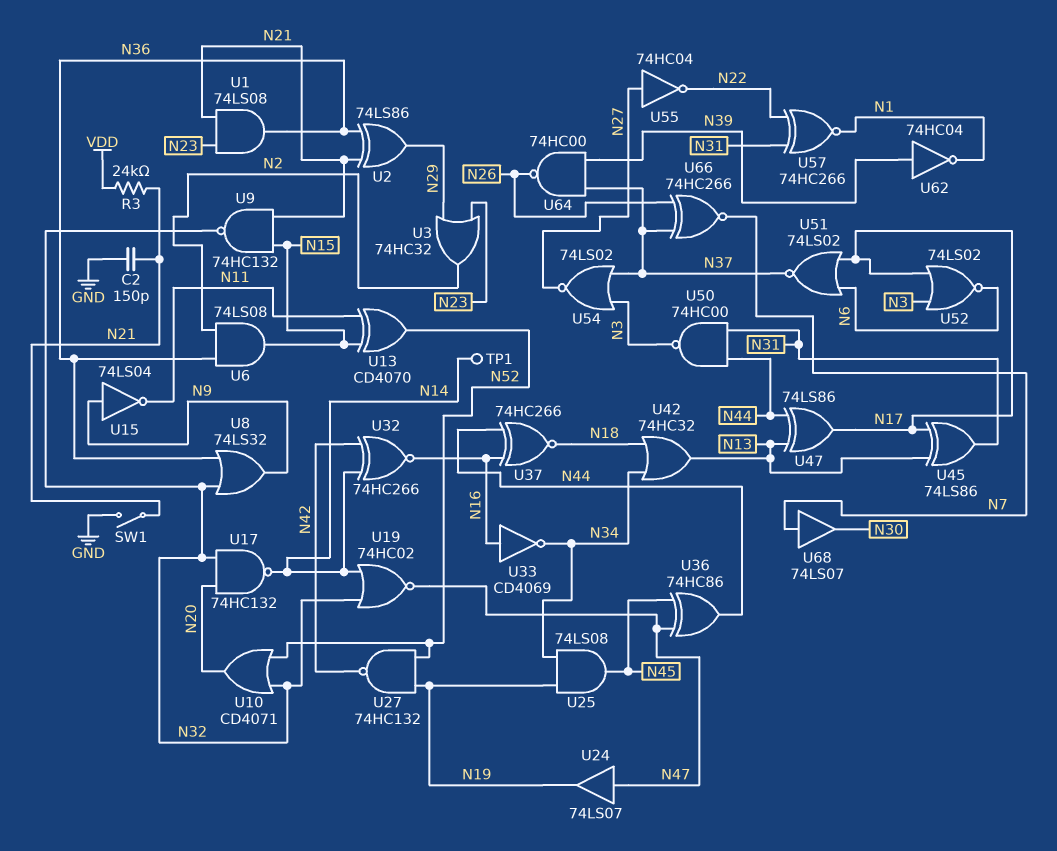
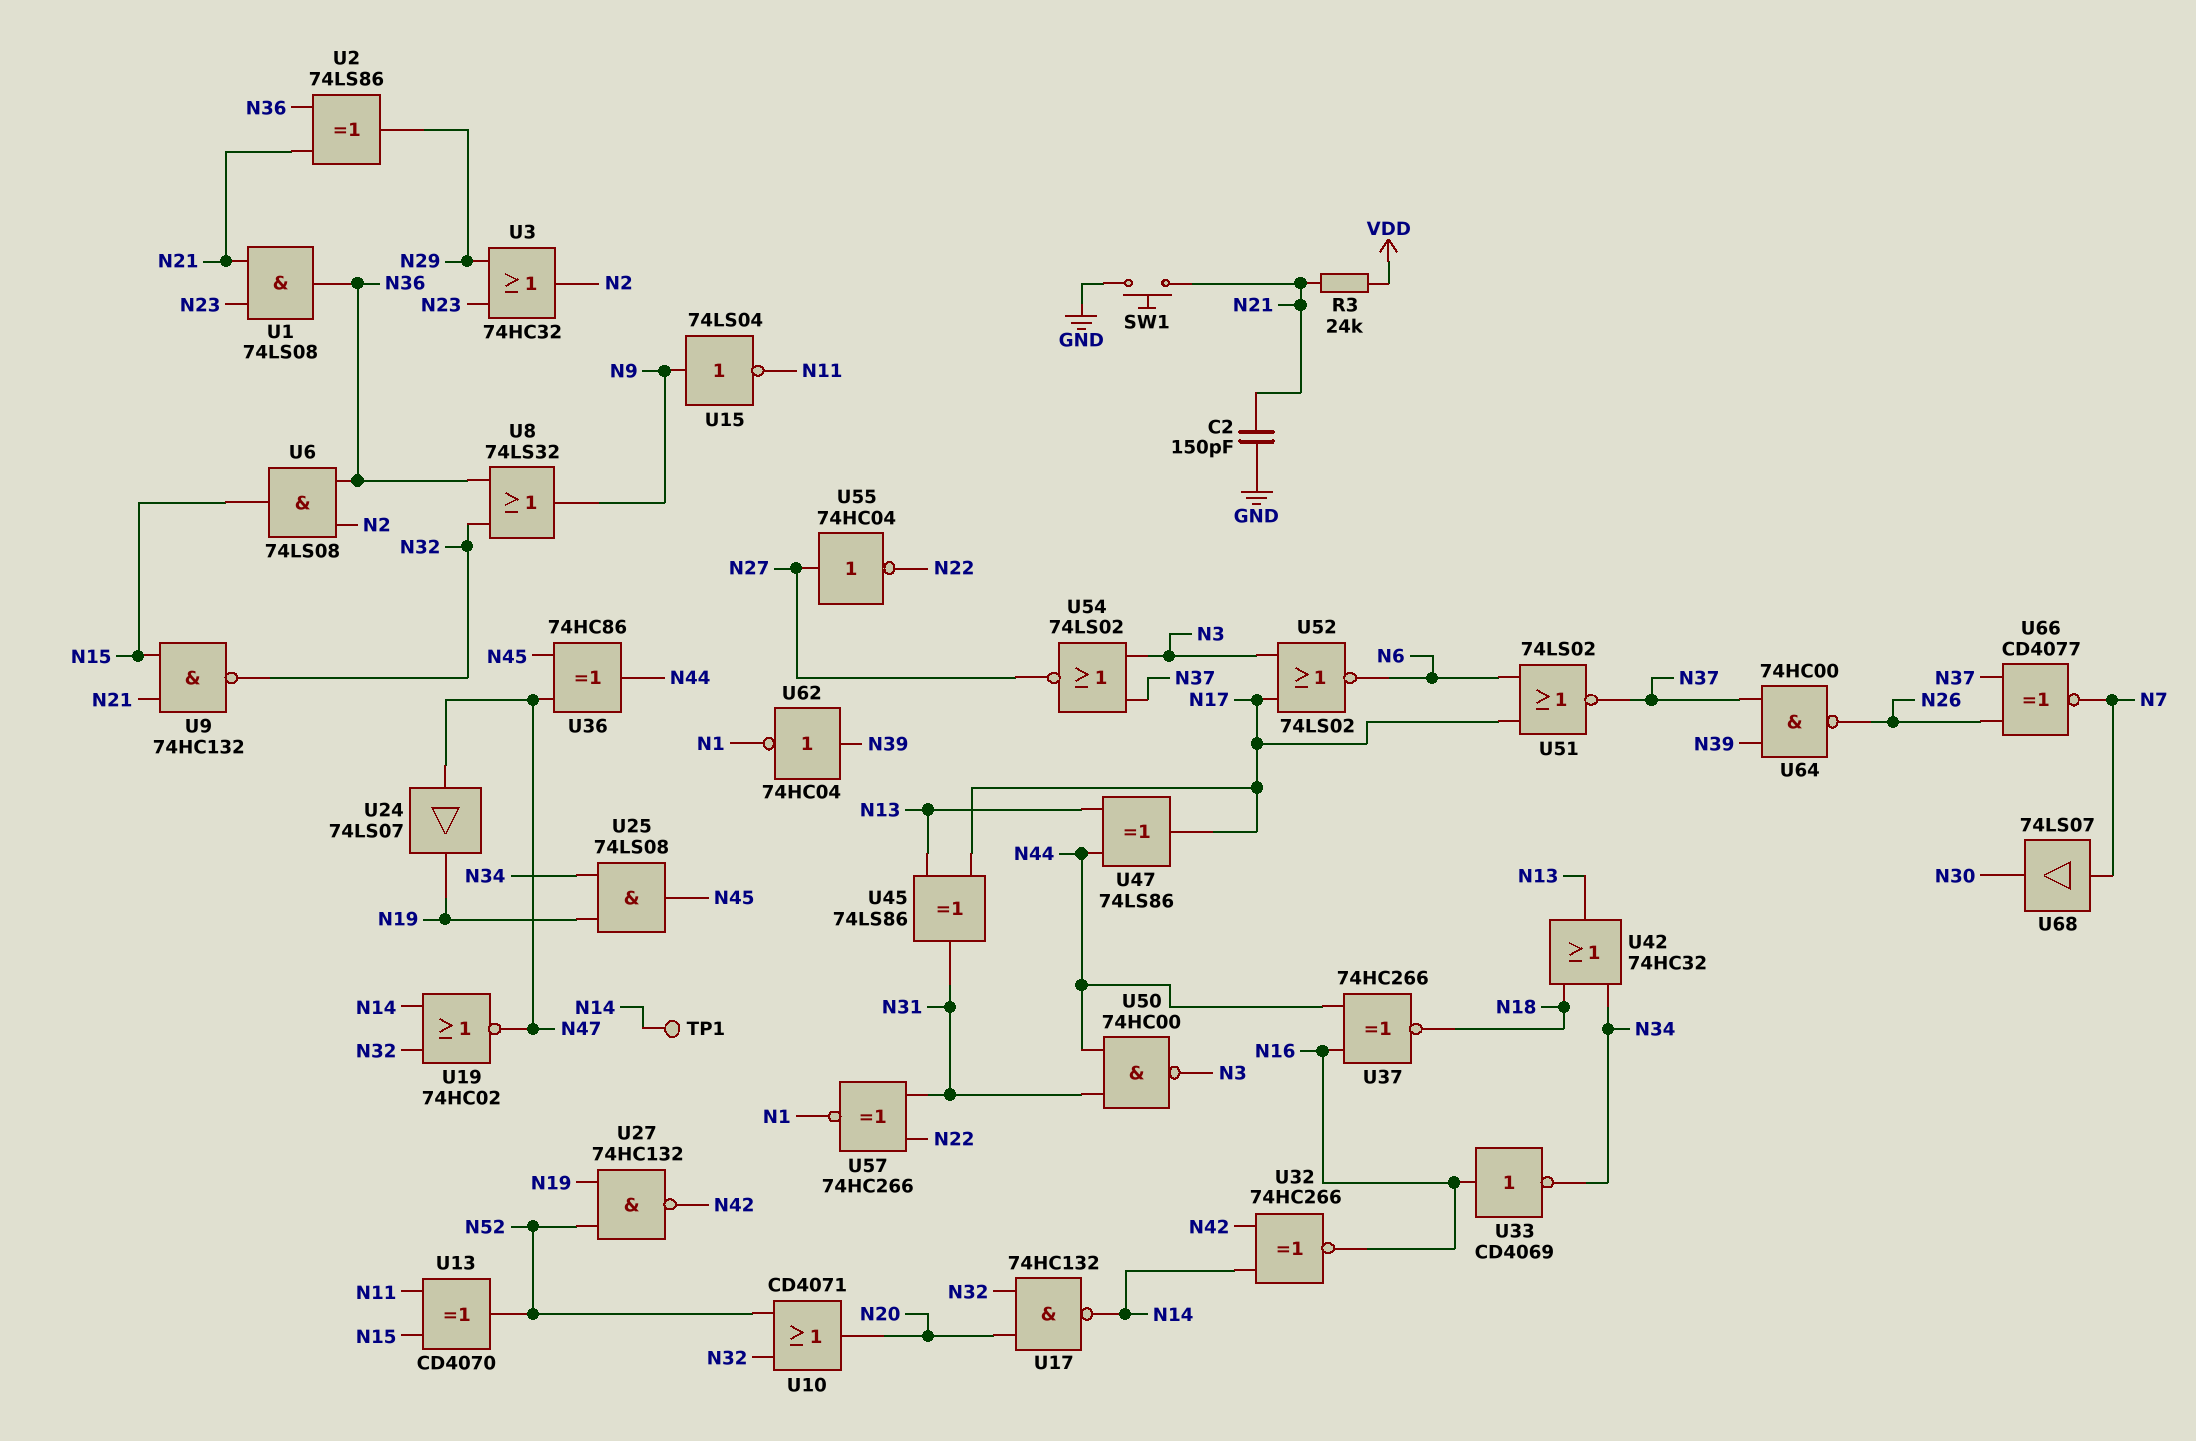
SW1: switch (GND, N21) -> button (GND, N21)
U66: XNOR 74HC266 (in N26, in N37, out N7) -> XNOR CD4077 (in N26, in N37, out N7)

